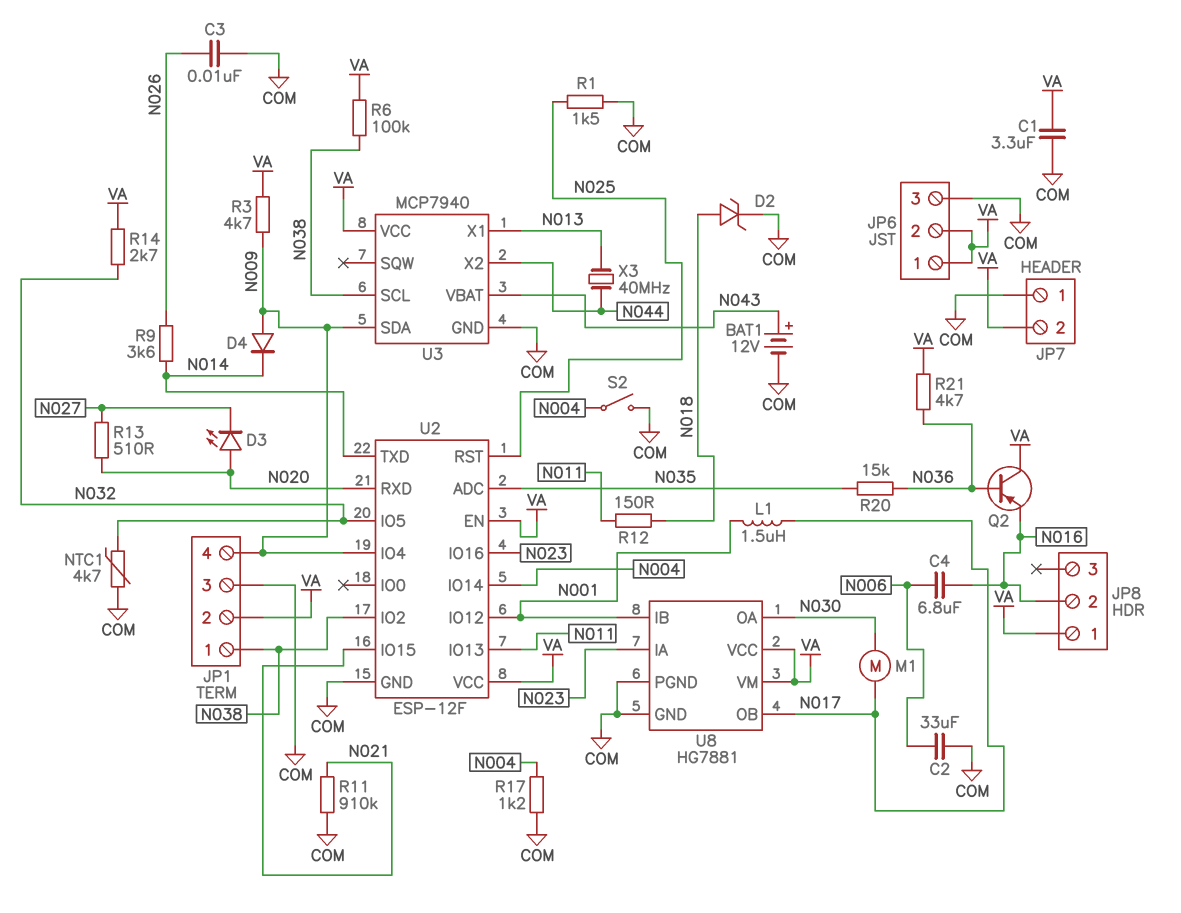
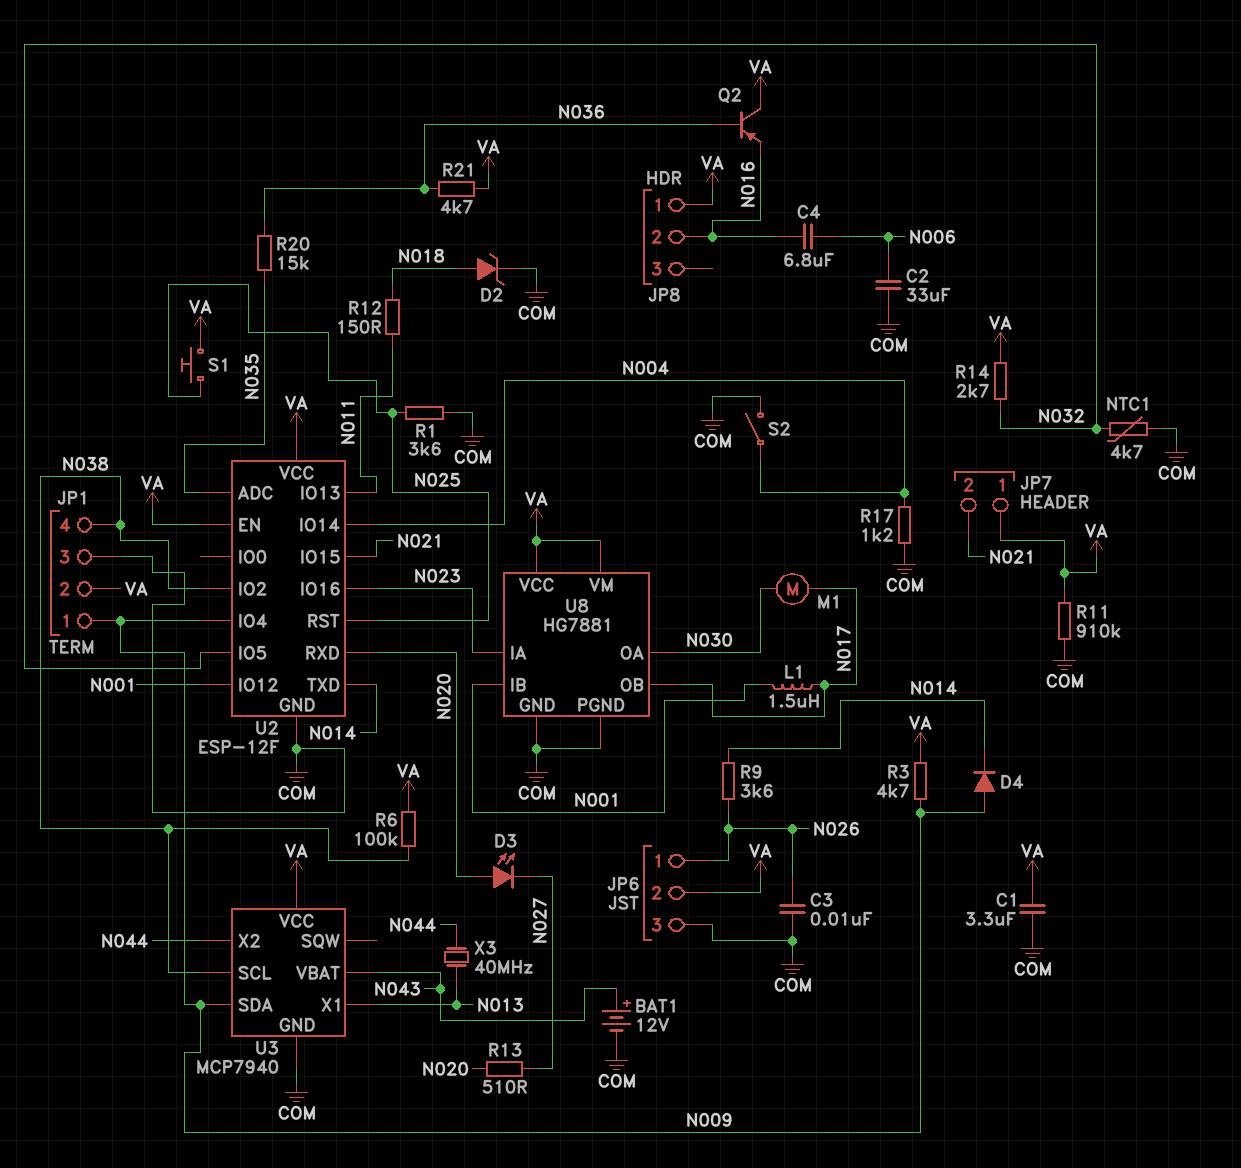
JP1 pin 1: N038 -> N009
JP1 pin 4: N009 -> N038
JP6 pin 1: VA -> N026
JP7 pin 1: COM -> VA
JP7 pin 2: VA -> N021
R1: 1.5k (COM, N025) -> 3.6k (COM, N025)
R11: 910k (COM, N021) -> 910k (COM, VA)
S1: none -> button (N025, VA)

